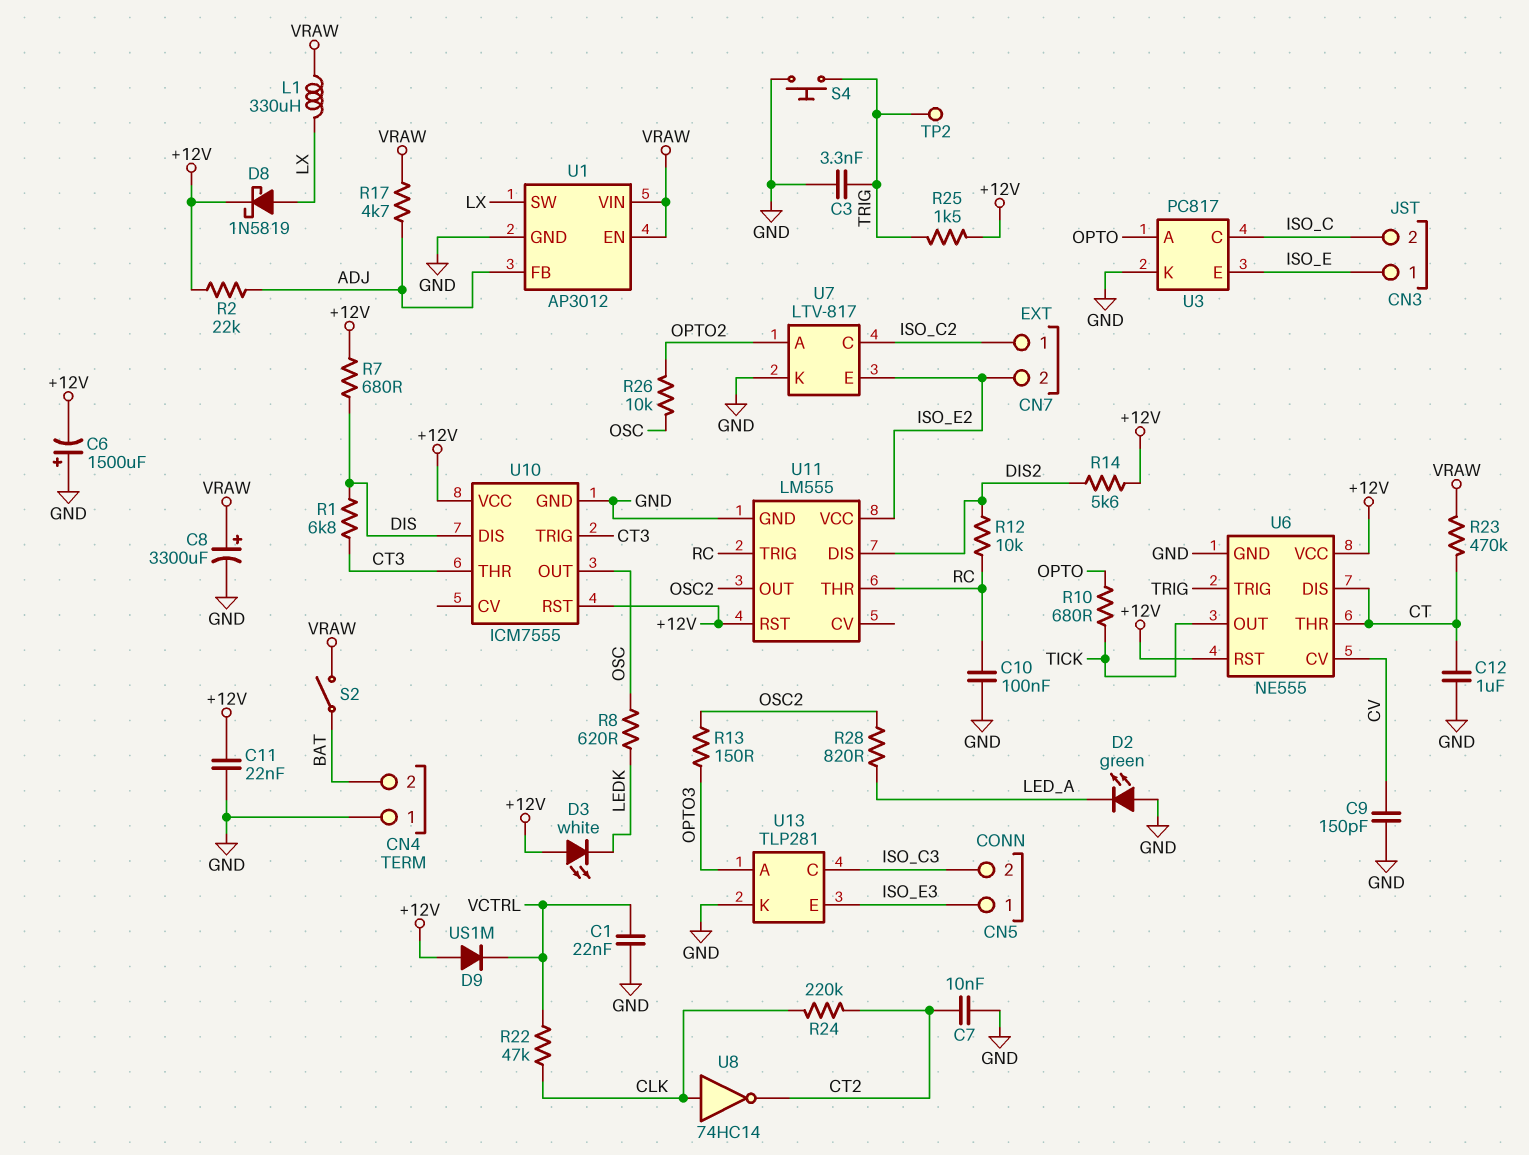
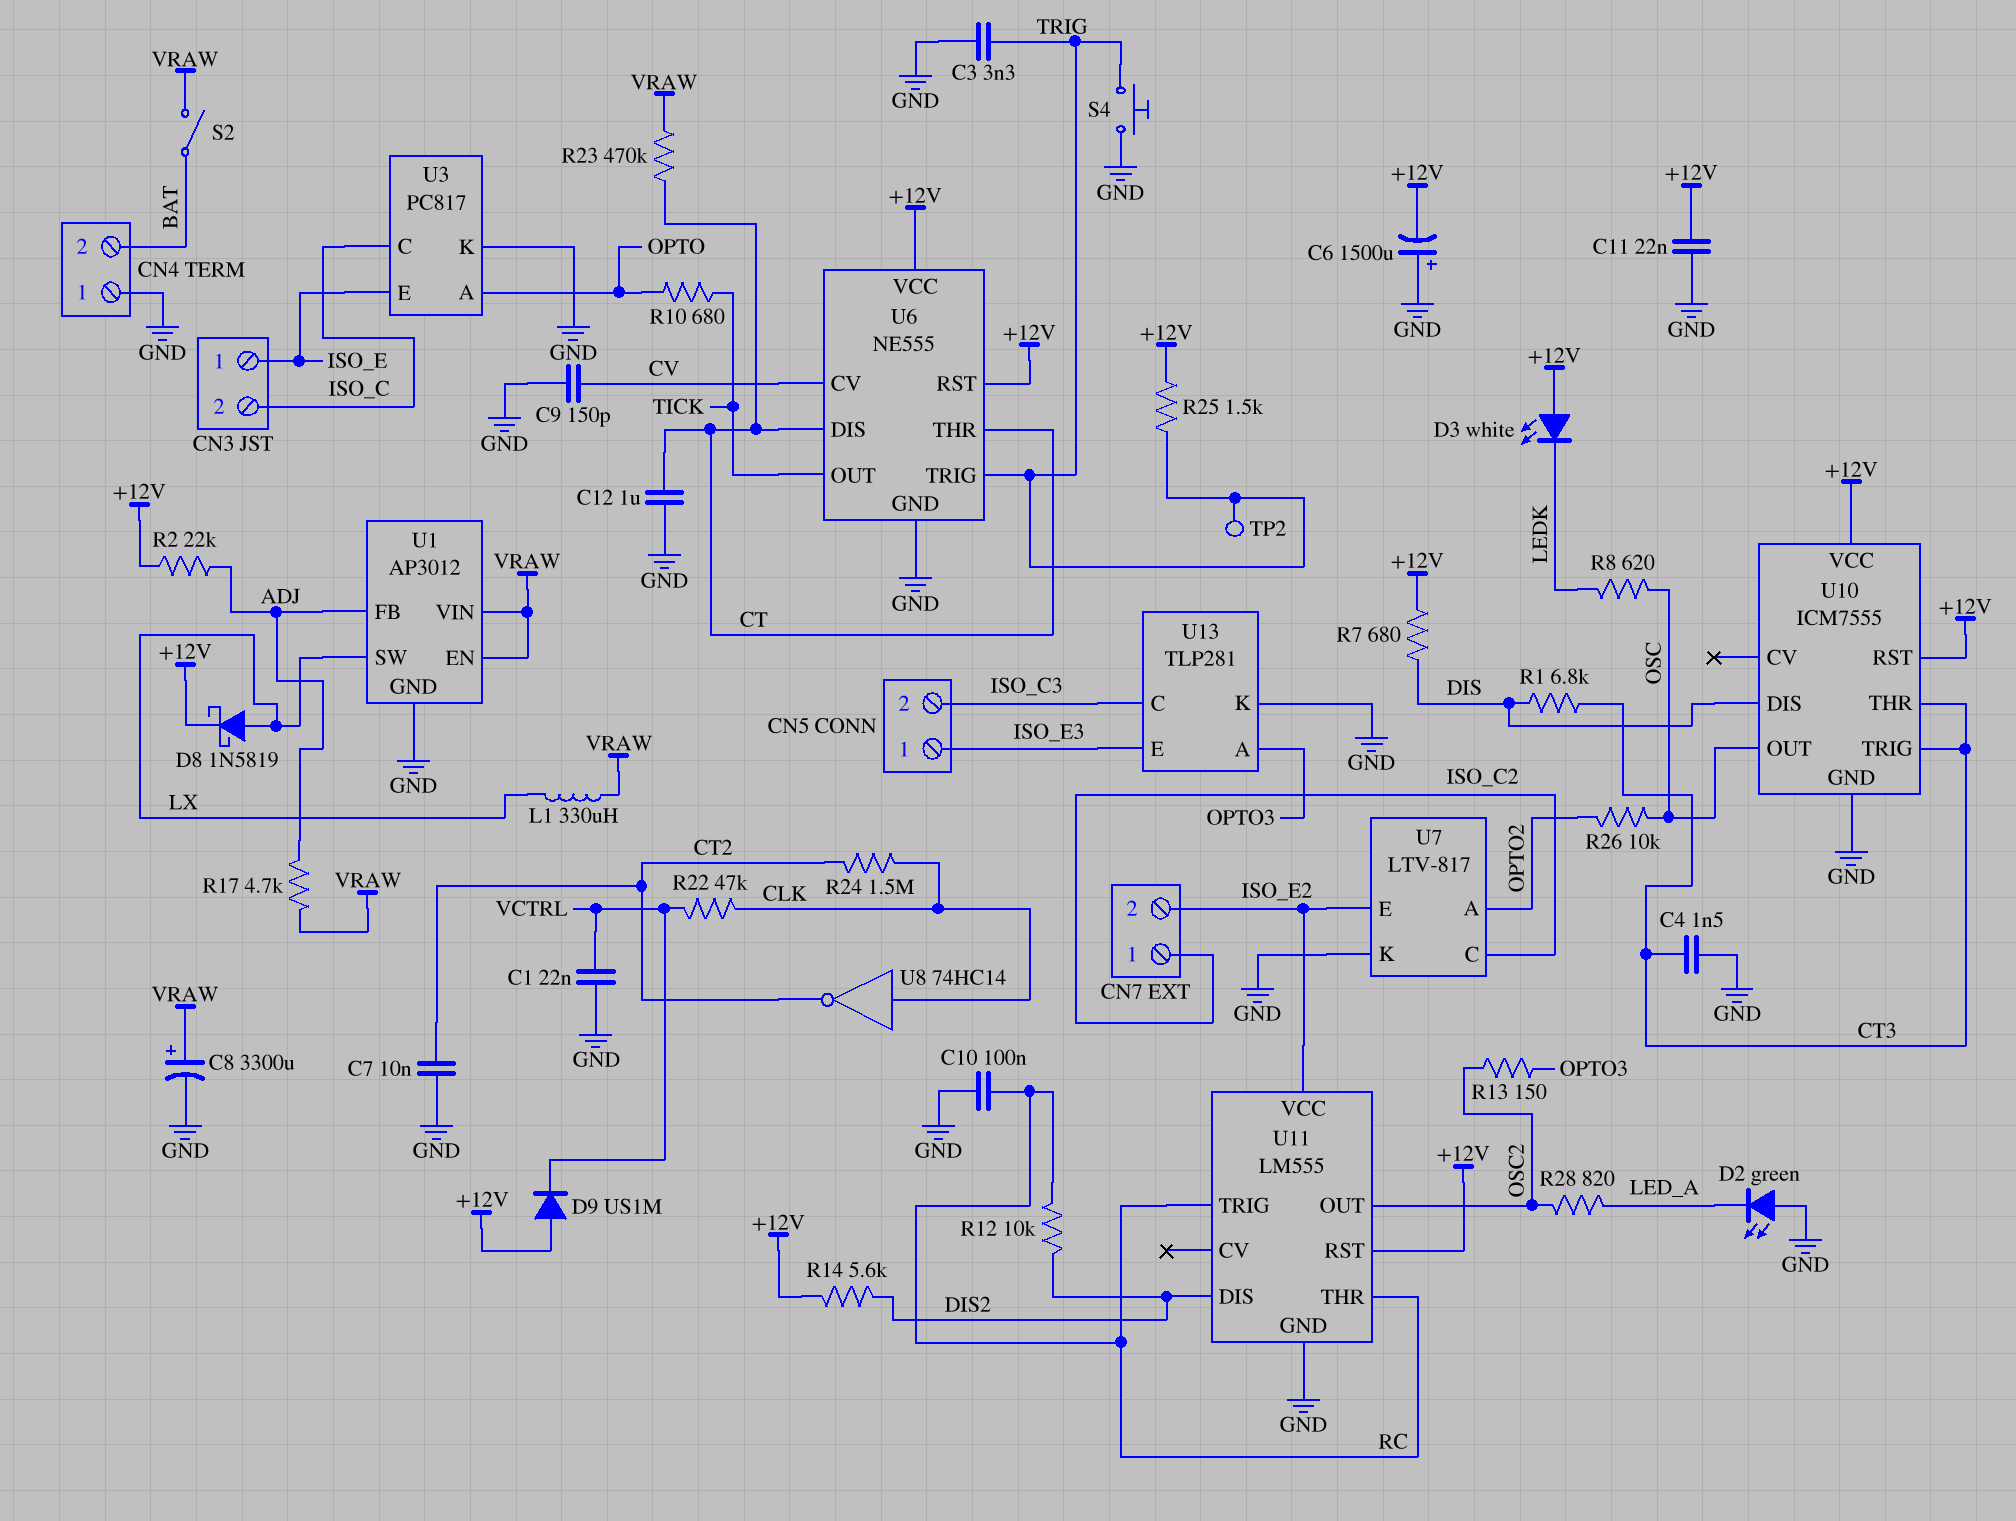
C4: none -> 1.5nF (CT3, GND)
R24: 220k (CLK, CT2) -> 1.5M (CLK, CT2)

